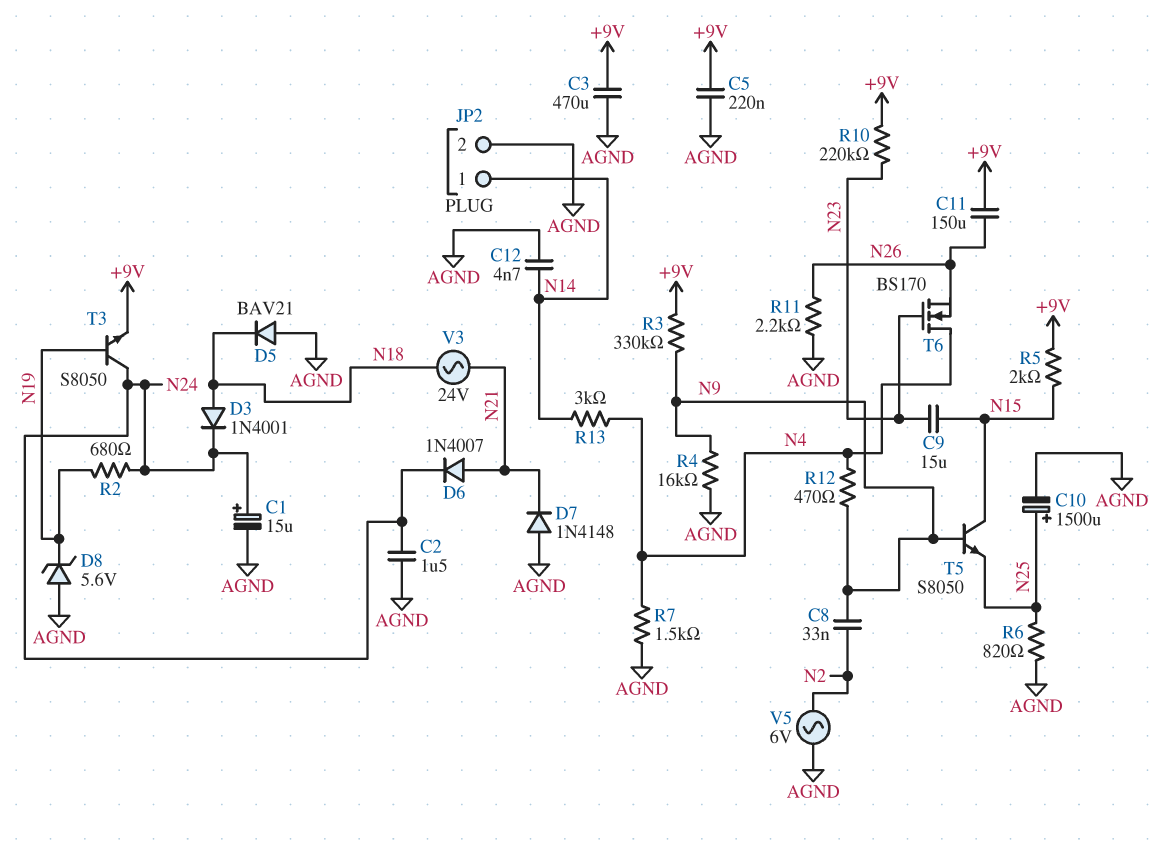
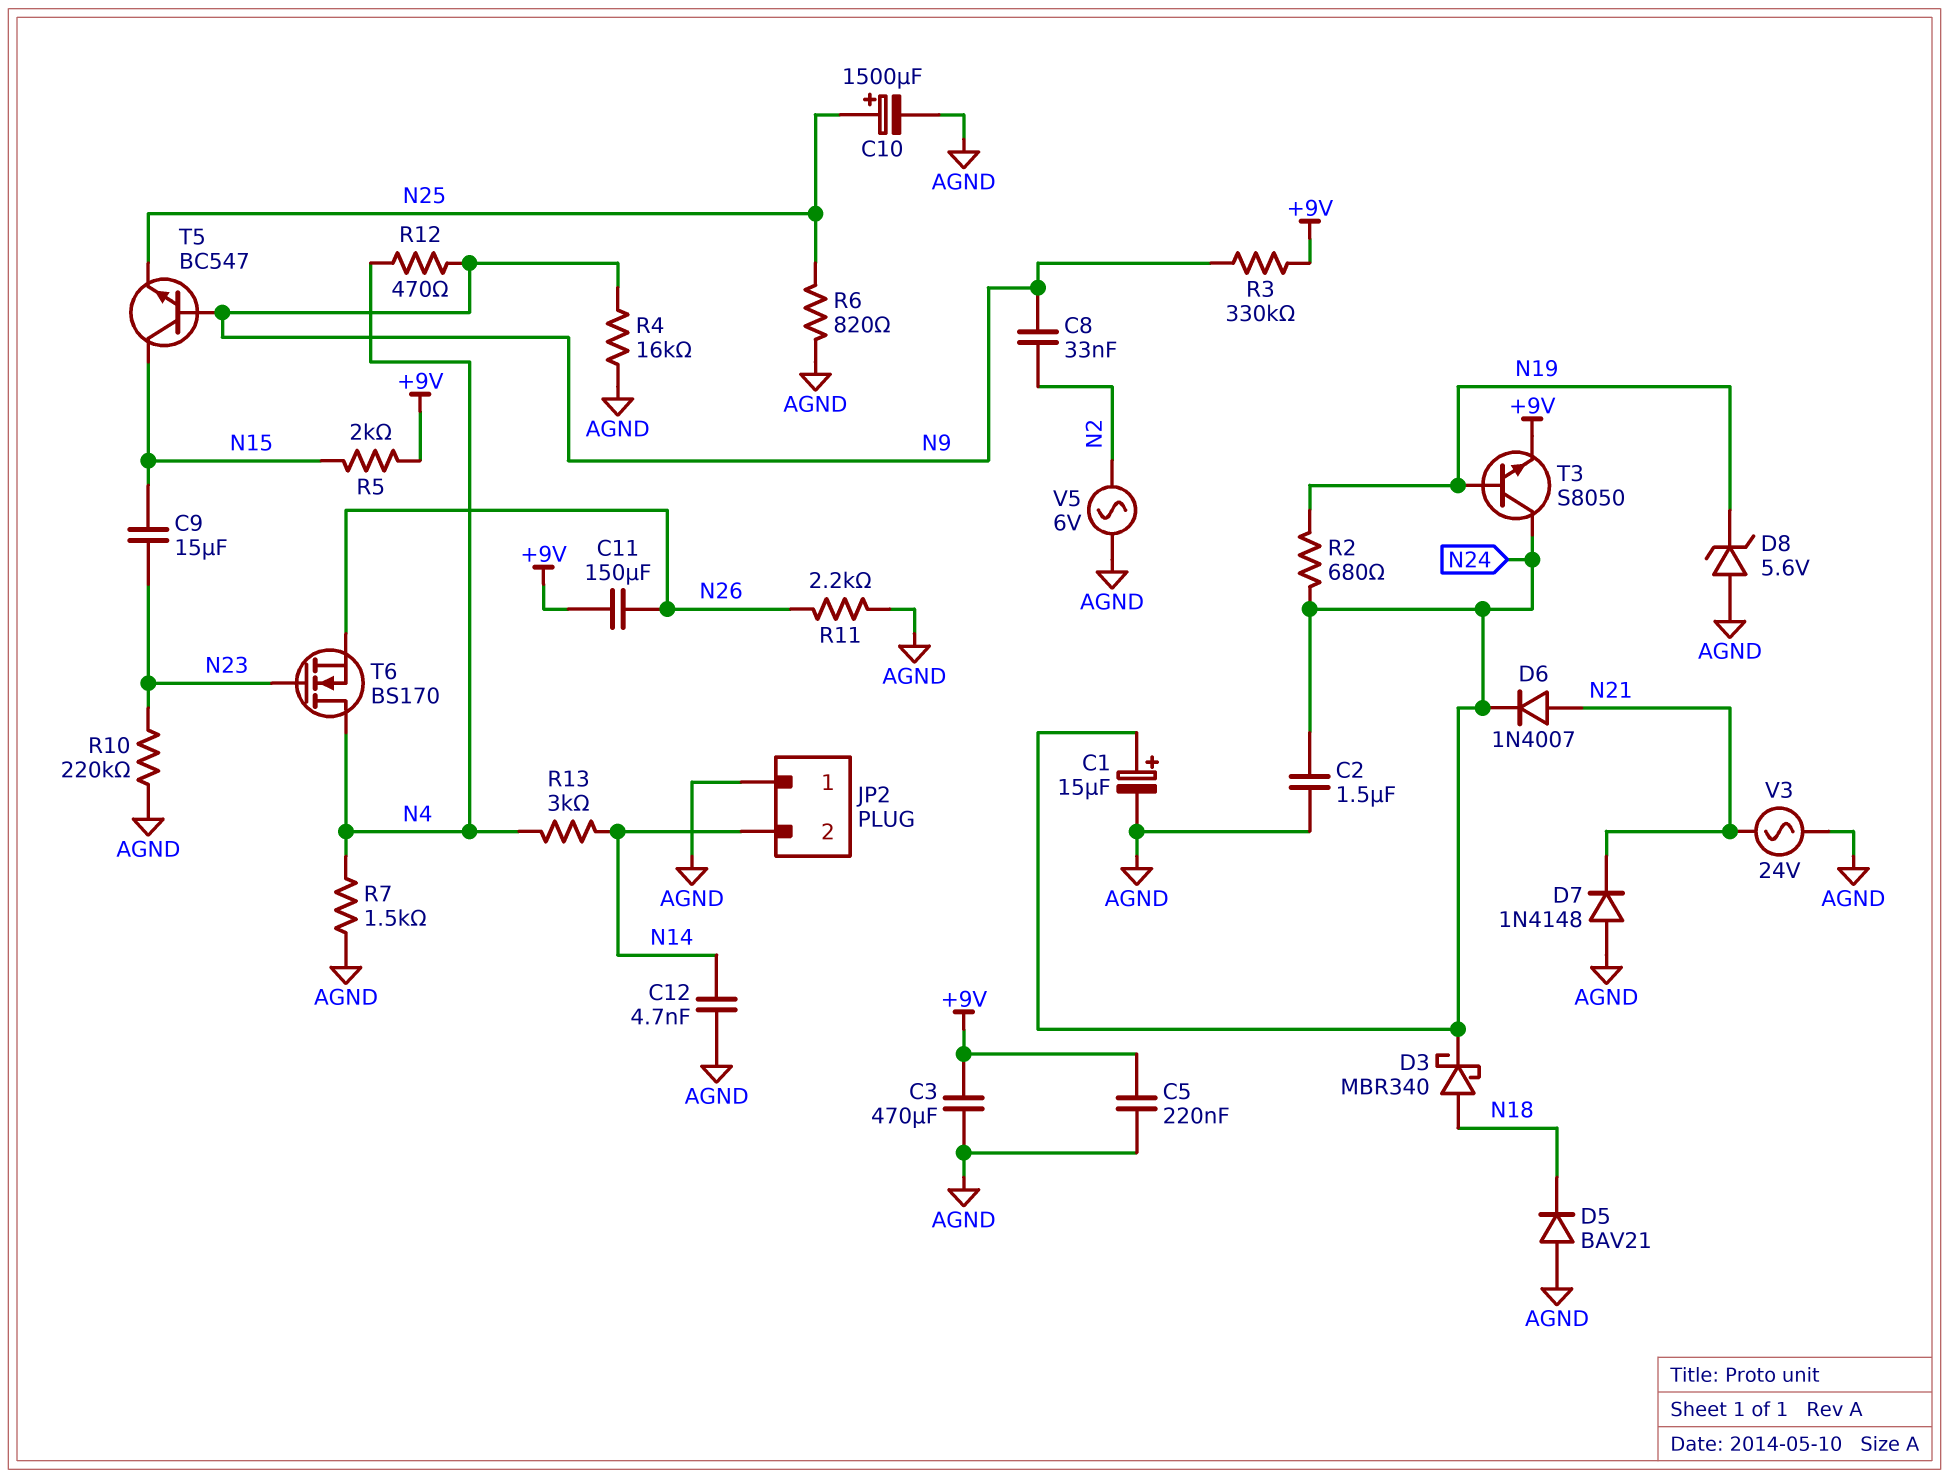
D3: diode 1N4001 (A N18, K N24) -> schottky MBR340 (A N18, K N24)
JP2 pin 1: N14 -> AGND
JP2 pin 2: AGND -> N14
R10: 220k (+9V, N23) -> 220k (AGND, N23)
T5: NPN S8050 (B N9, C N15, E N25) -> NPN BC547 (B N9, C N15, E N25)
V3: AC 24V (N18, N21) -> AC 24V (AGND, N21)

